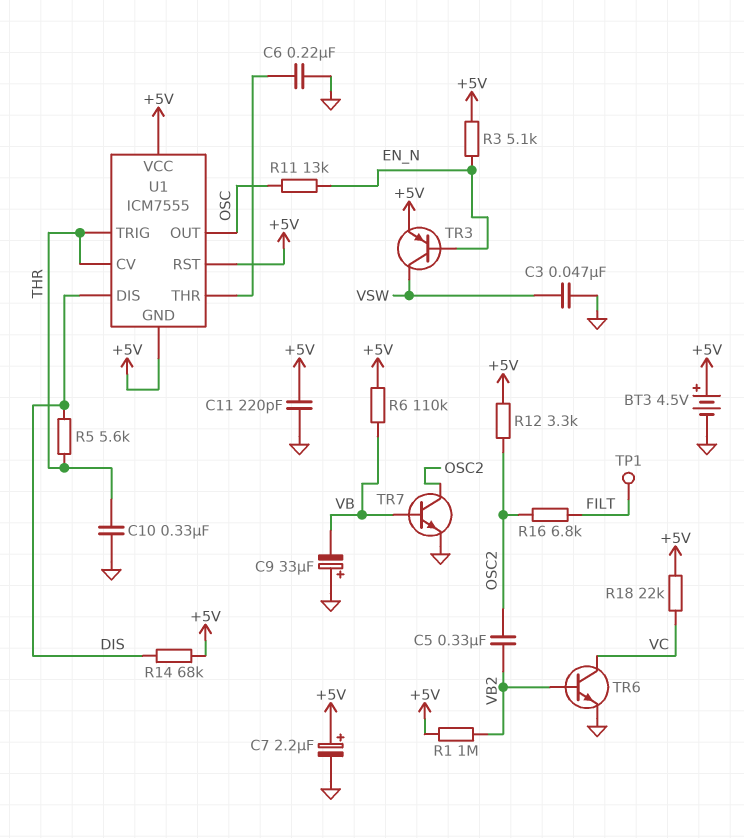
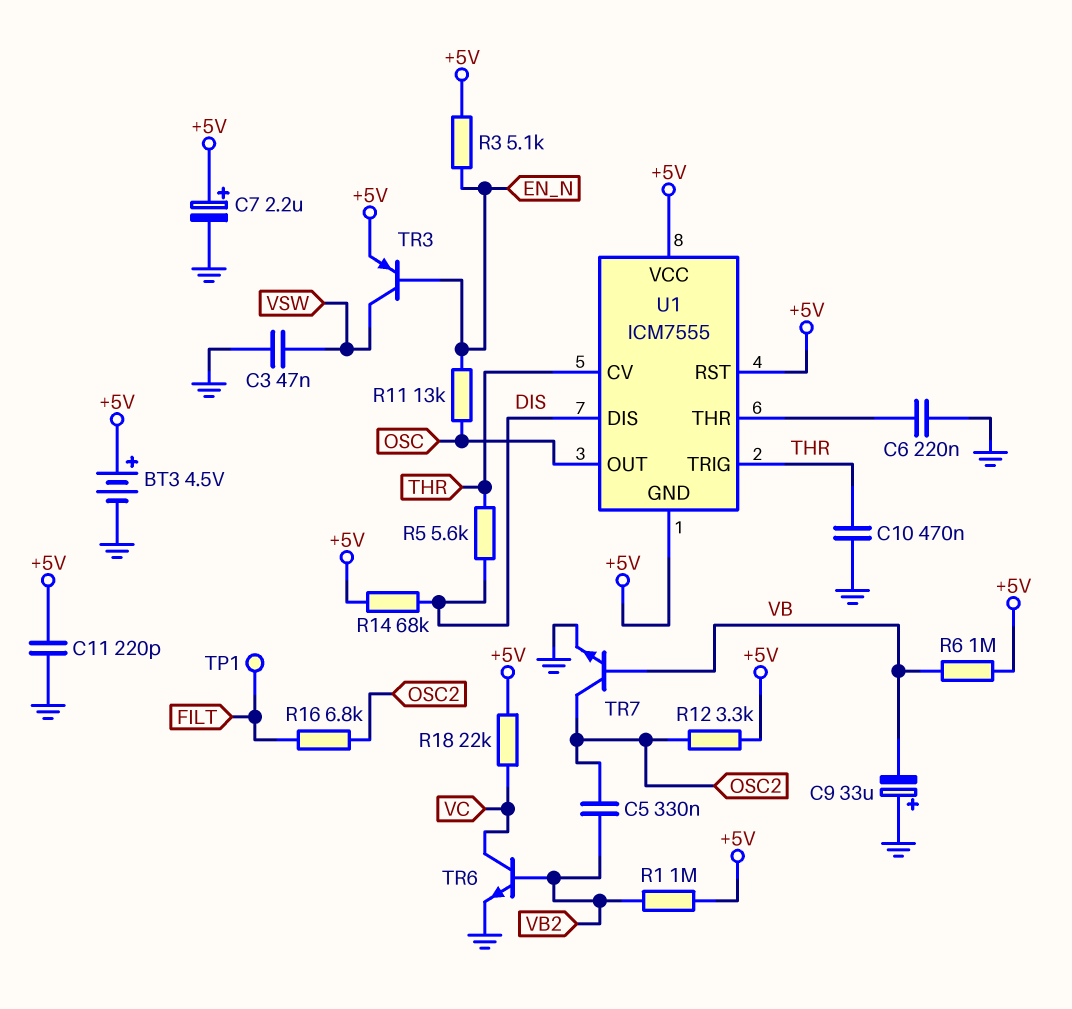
C10: 330nF (GND, THR) -> 470nF (GND, THR)
R6: 110k (+5V, VB) -> 1M (+5V, VB)

